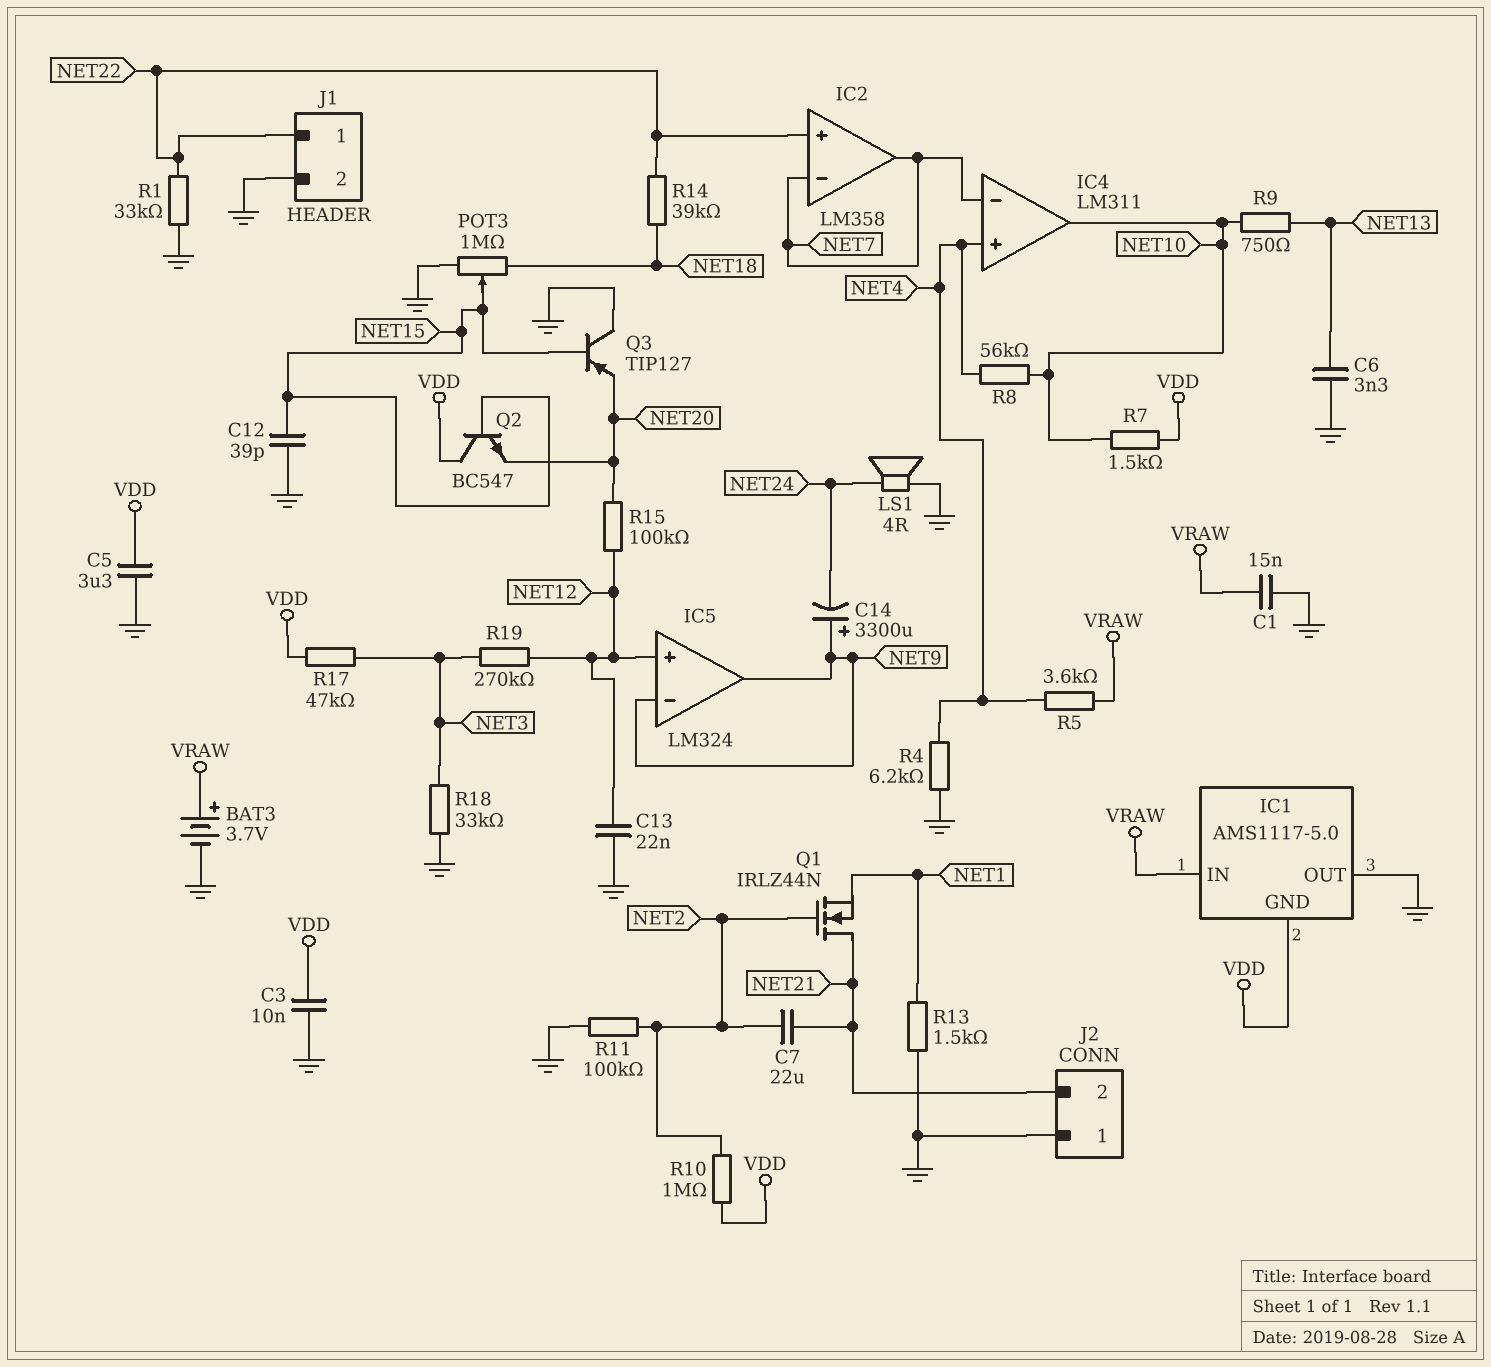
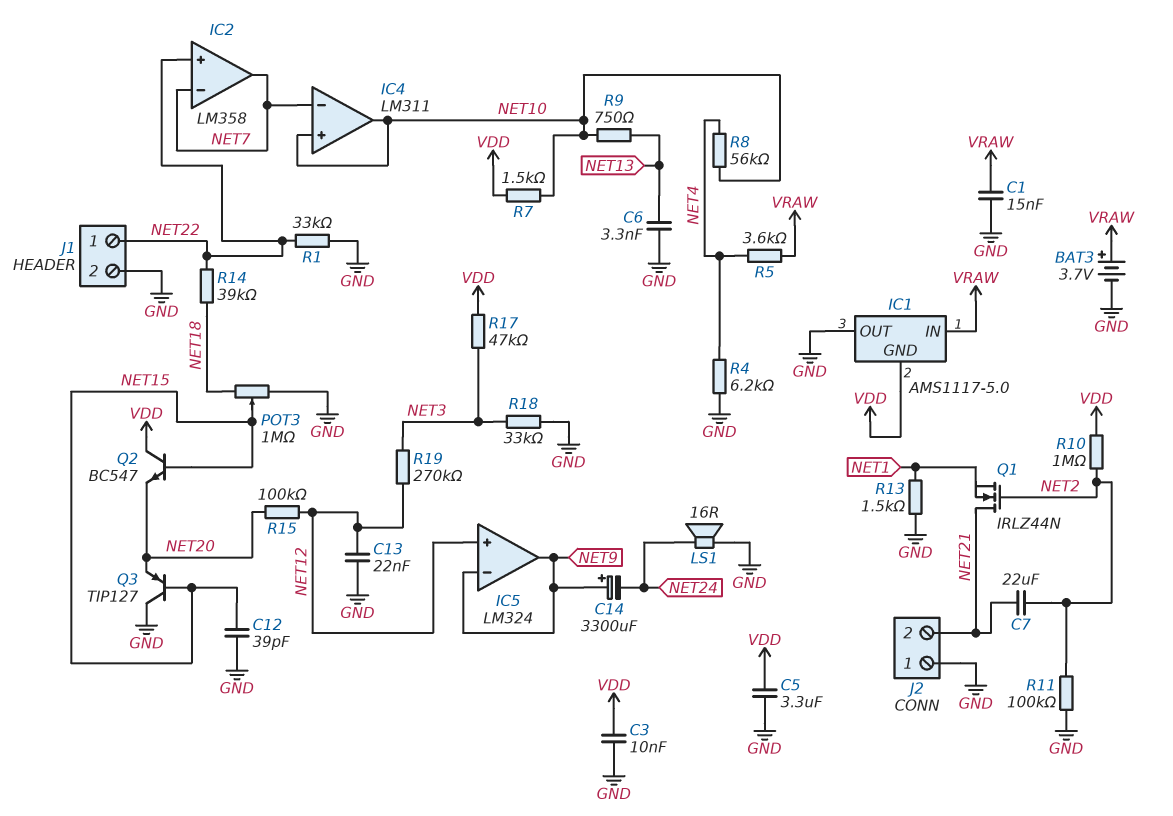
IC4 pin in+: NET4 -> NET10
LS1: speaker 4R (GND, NET24) -> speaker 16R (GND, NET24)

